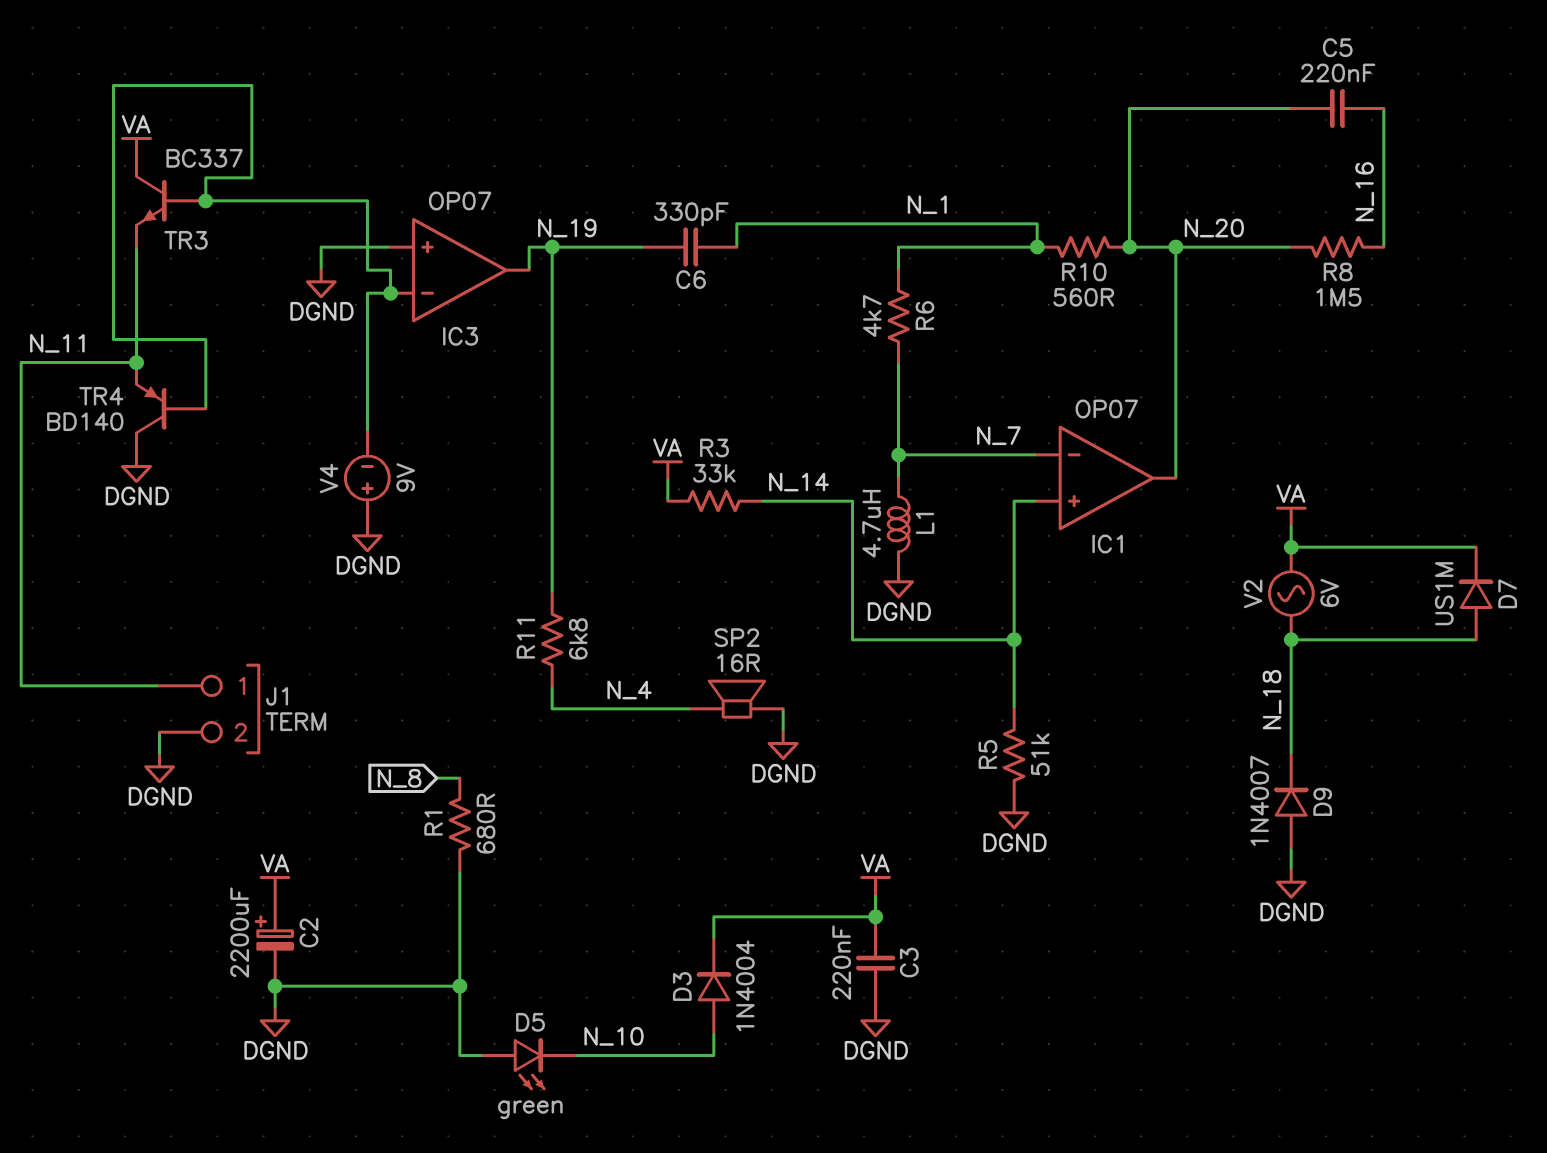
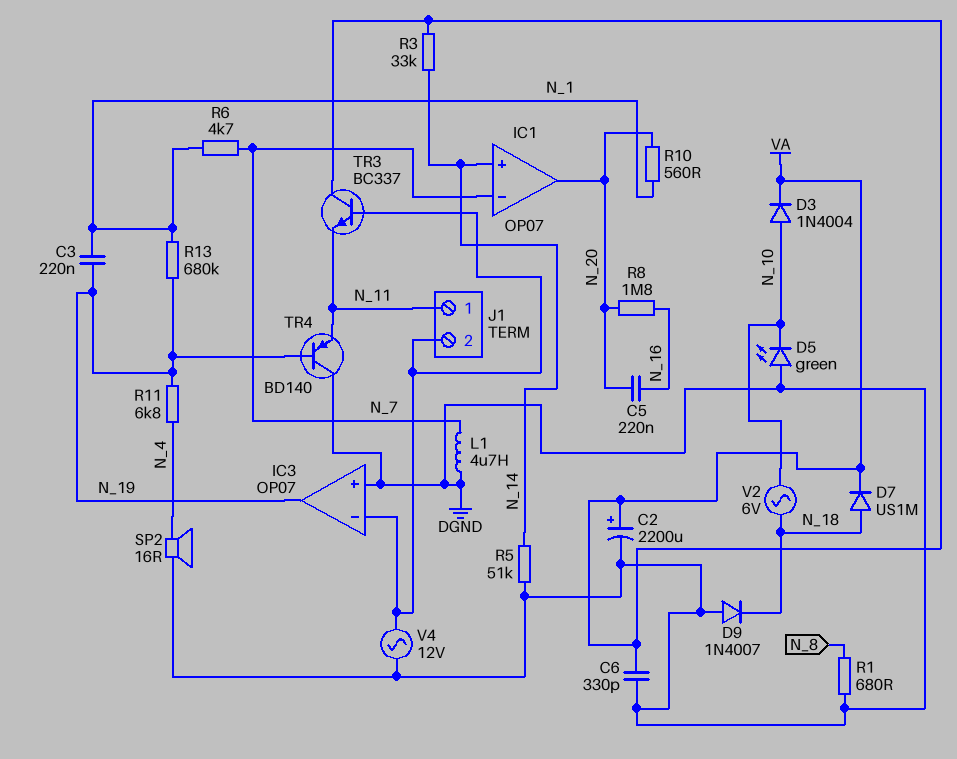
C3: 220nF (DGND, VA) -> 220nF (N_1, N_19)
C6: 330pF (N_1, N_19) -> 330pF (DGND, VA)
J1 pin 2: DGND -> IC3/in-
R8: 1.5M (N_16, N_20) -> 1.8M (N_16, N_20)
R13: none -> 680k (N_1, N_19)
TR4: PNP BD140 (B IC3/in-, C DGND, E N_11) -> PNP BD140 (B N_19, C DGND, E N_11)
V2: AC 6V (N_18, VA) -> AC 6V (N_10, N_18)
V4: 9V (plus DGND, minus IC3/in-) -> AC 12V (DGND, IC3/in-)

